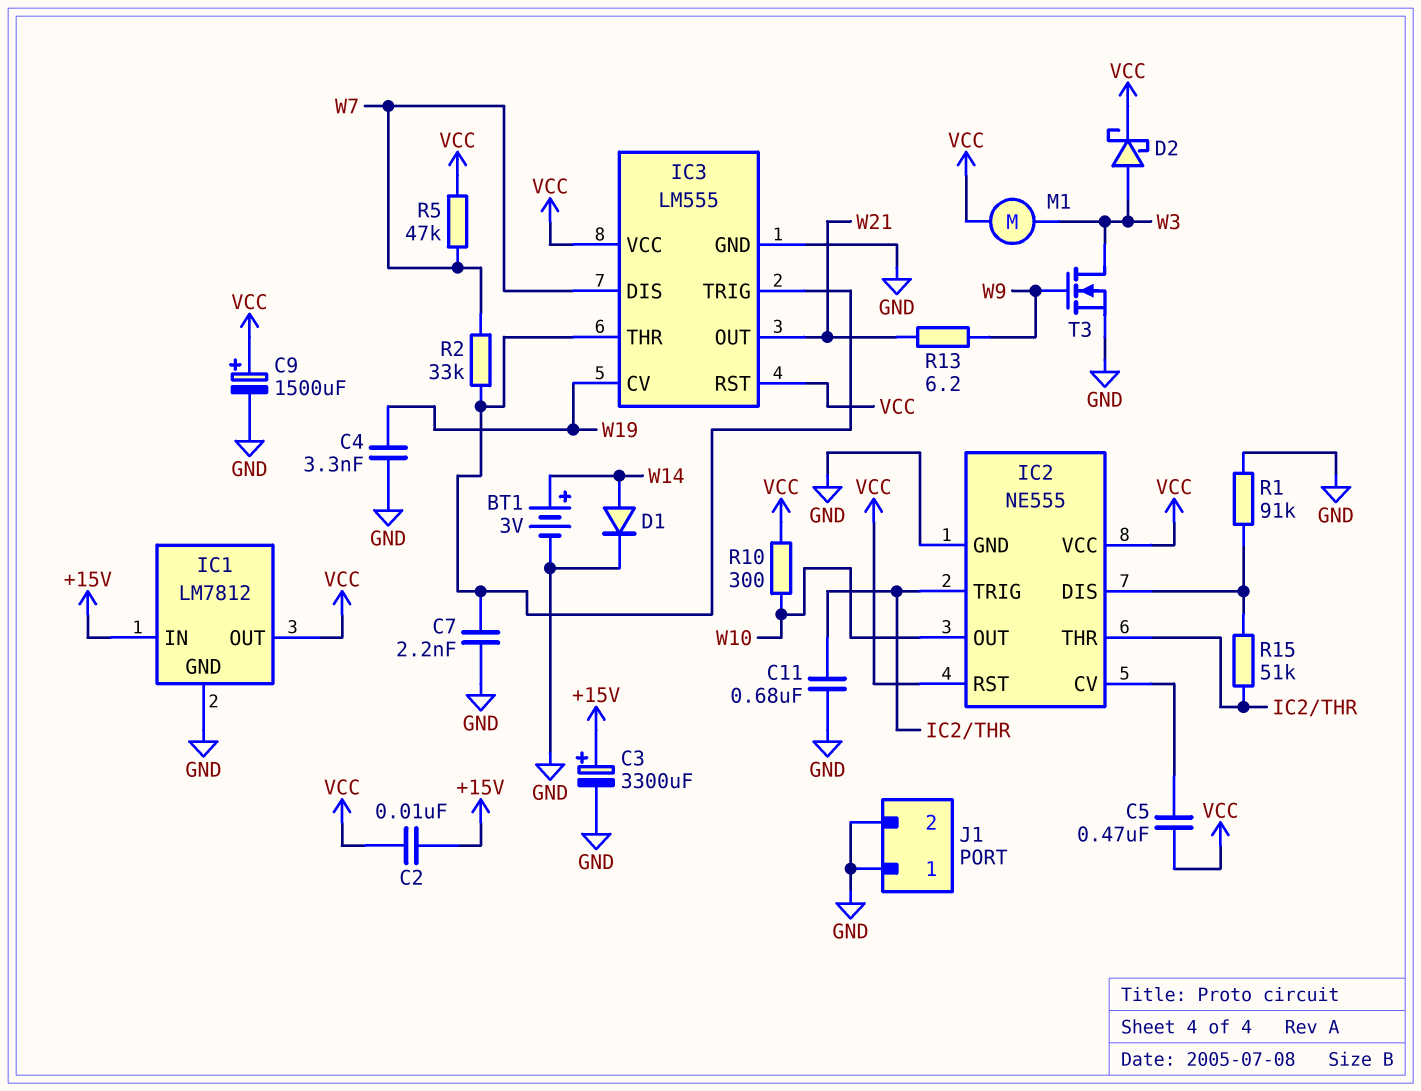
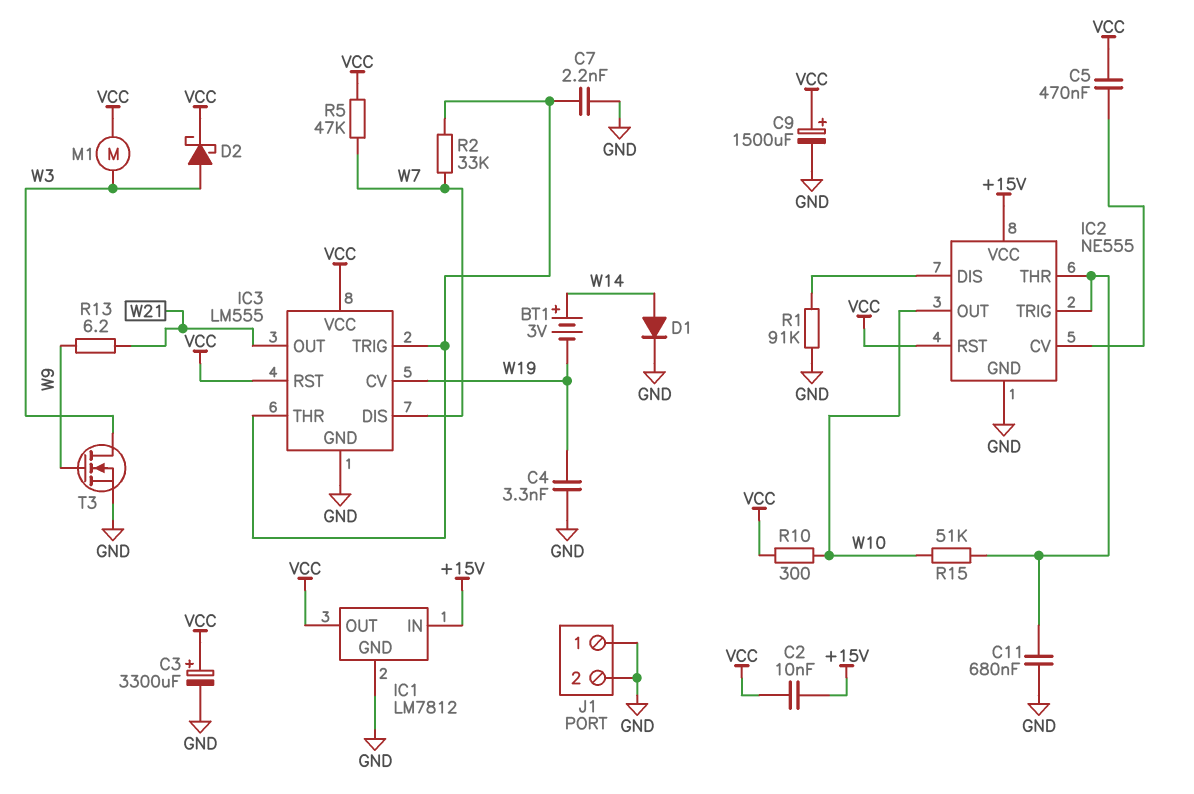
BT1: 3V (plus W14, minus GND) -> 3V (plus W14, minus W19)
C3: 3300uF (plus +15V, minus GND) -> 3300uF (plus VCC, minus GND)
IC2 pin VCC: VCC -> +15V
R15: 51k (IC2/DIS, IC2/THR) -> 51k (IC2/THR, W10)

